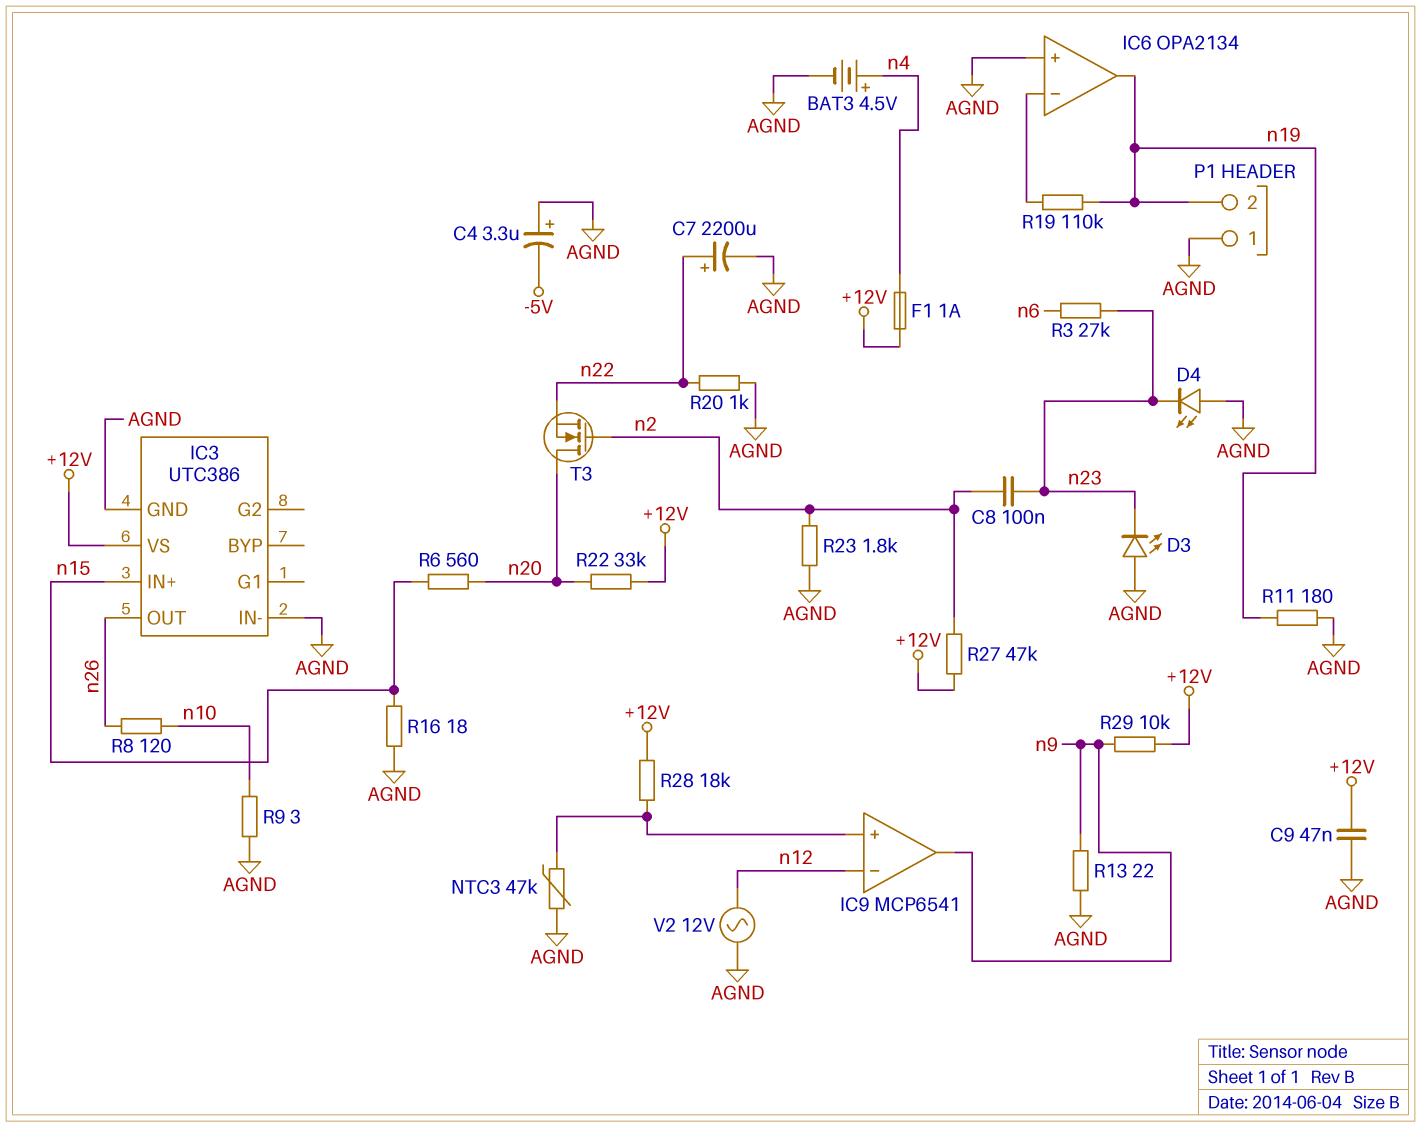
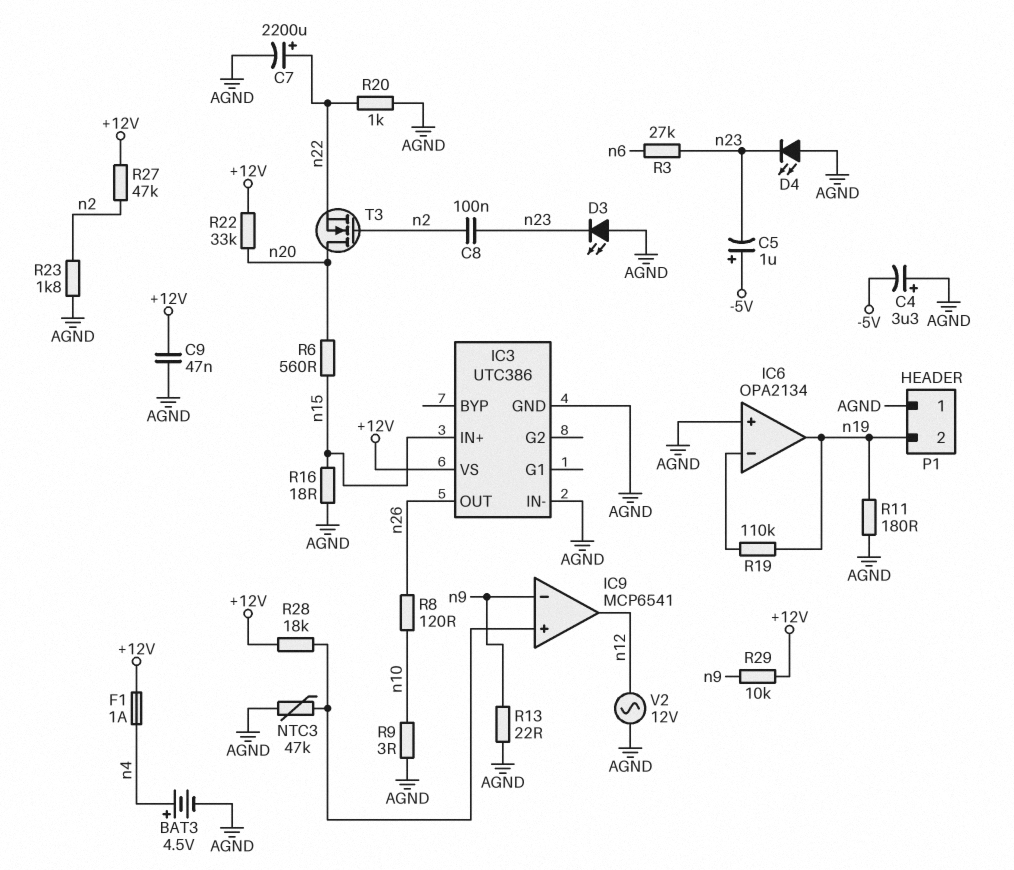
C5: none -> 1uF (plus -5V, minus n23)
IC9 pin in-: n12 -> n9
IC9 pin out: n9 -> n12

